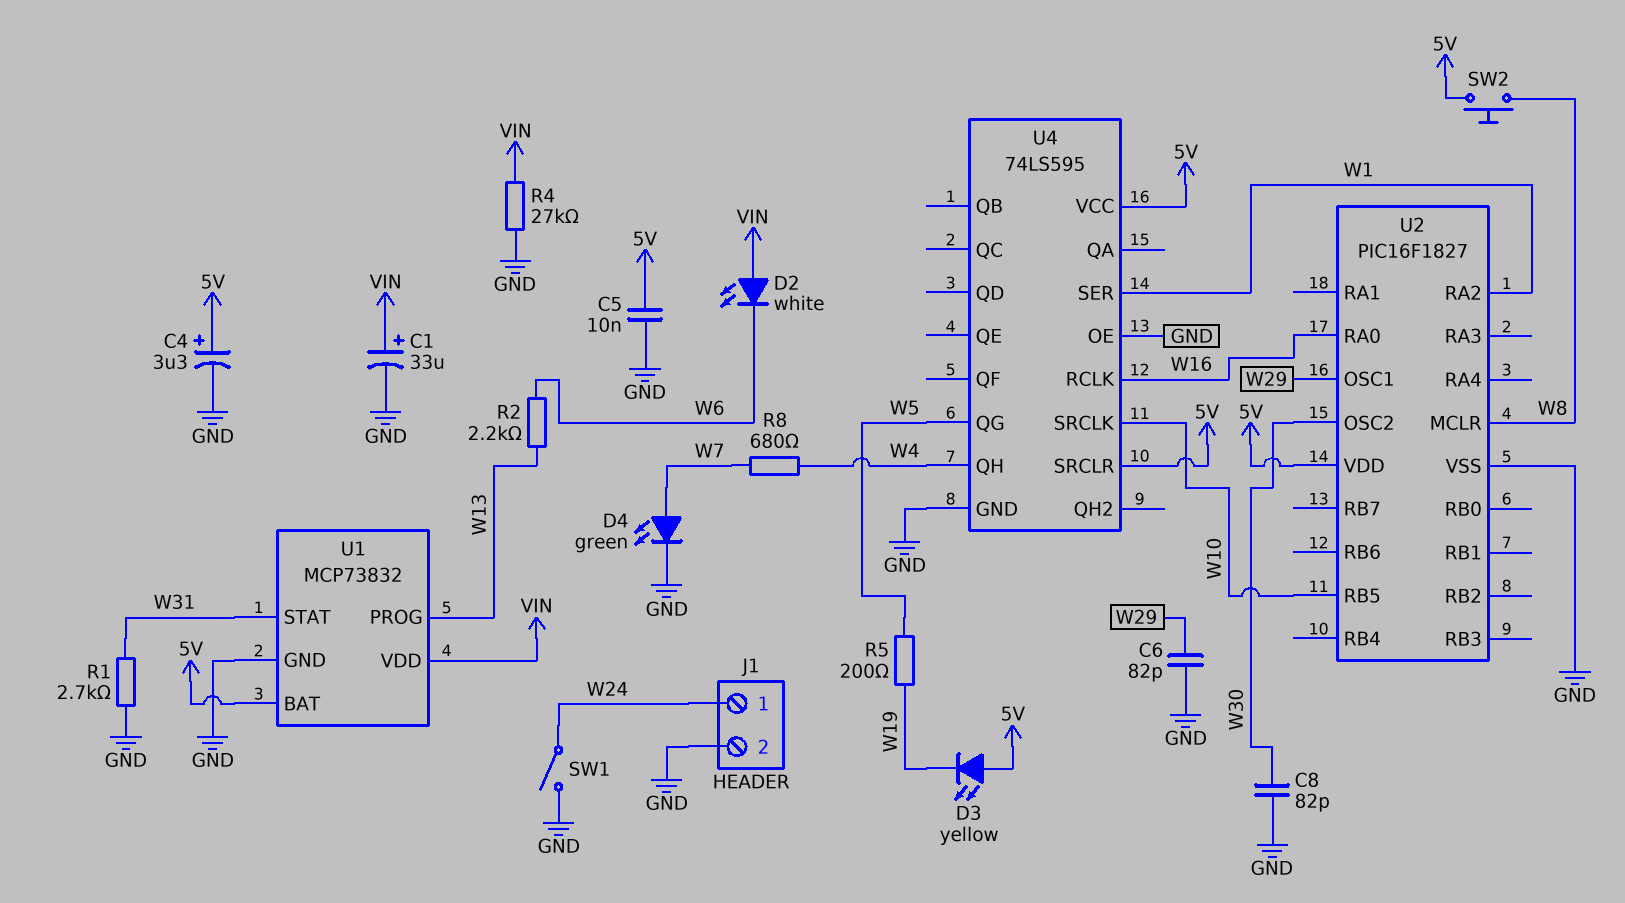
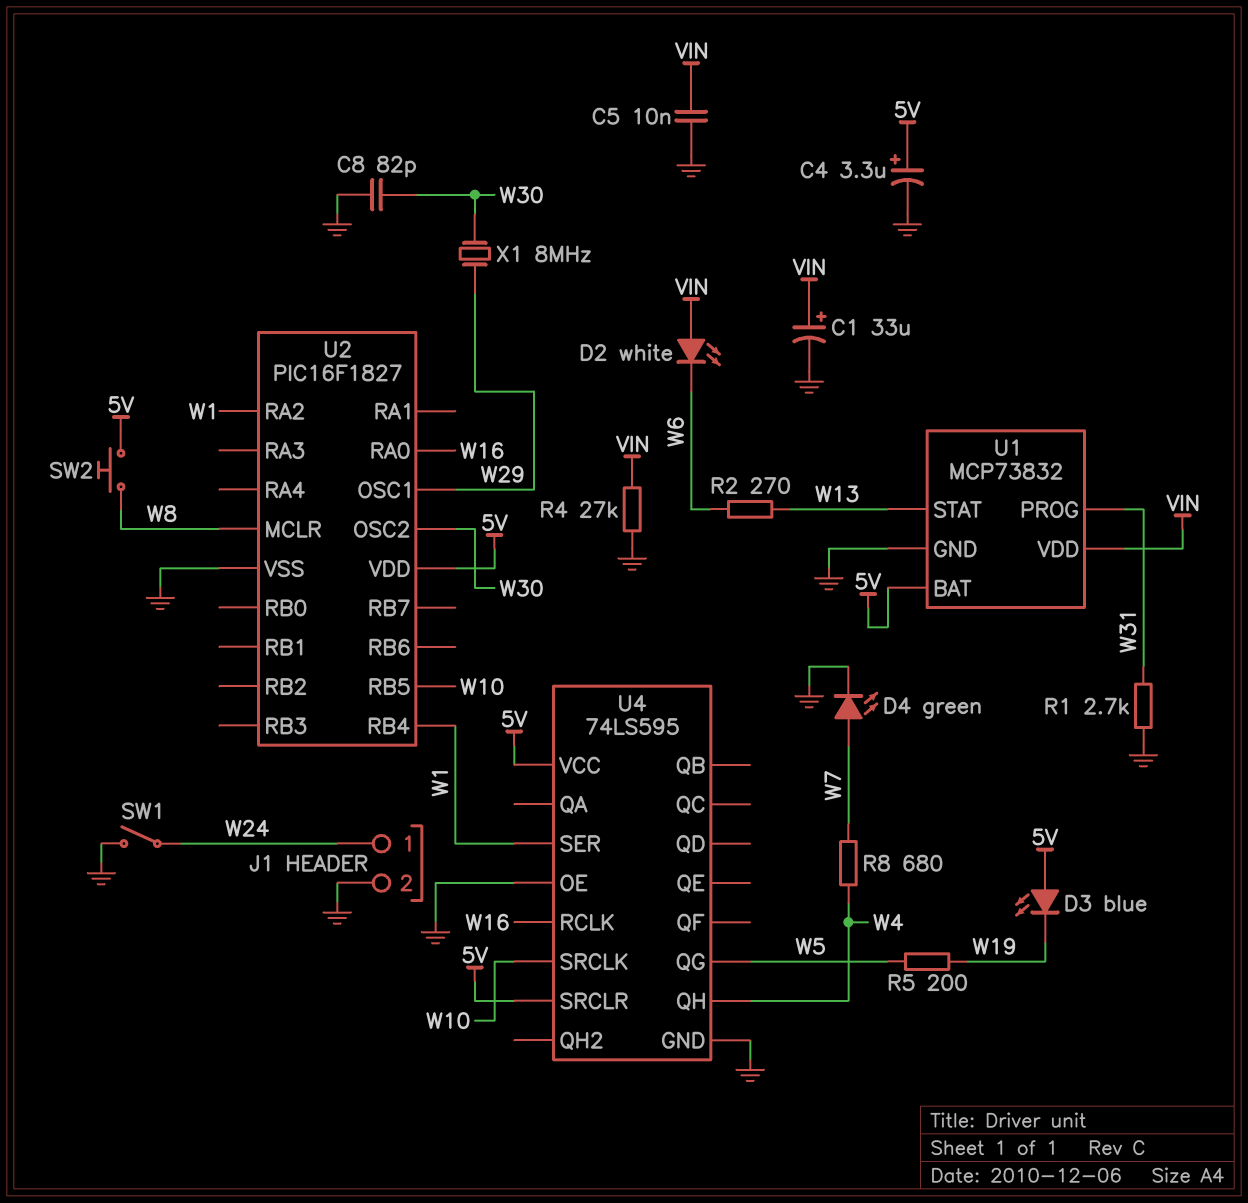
C5: 10nF (5V, GND) -> 10nF (GND, VIN)
C6: 82pF (GND, W29) -> none
D3: LED yellow (A 5V, K W19) -> LED blue (A 5V, K W19)
R2: 2.2k (W6, W13) -> 270 (W6, W13)
U1 pin PROG: W13 -> W31
U1 pin STAT: W31 -> W13
U2 pin RB4: none -> W1
X1: none -> 8MHz (W29, W30)

